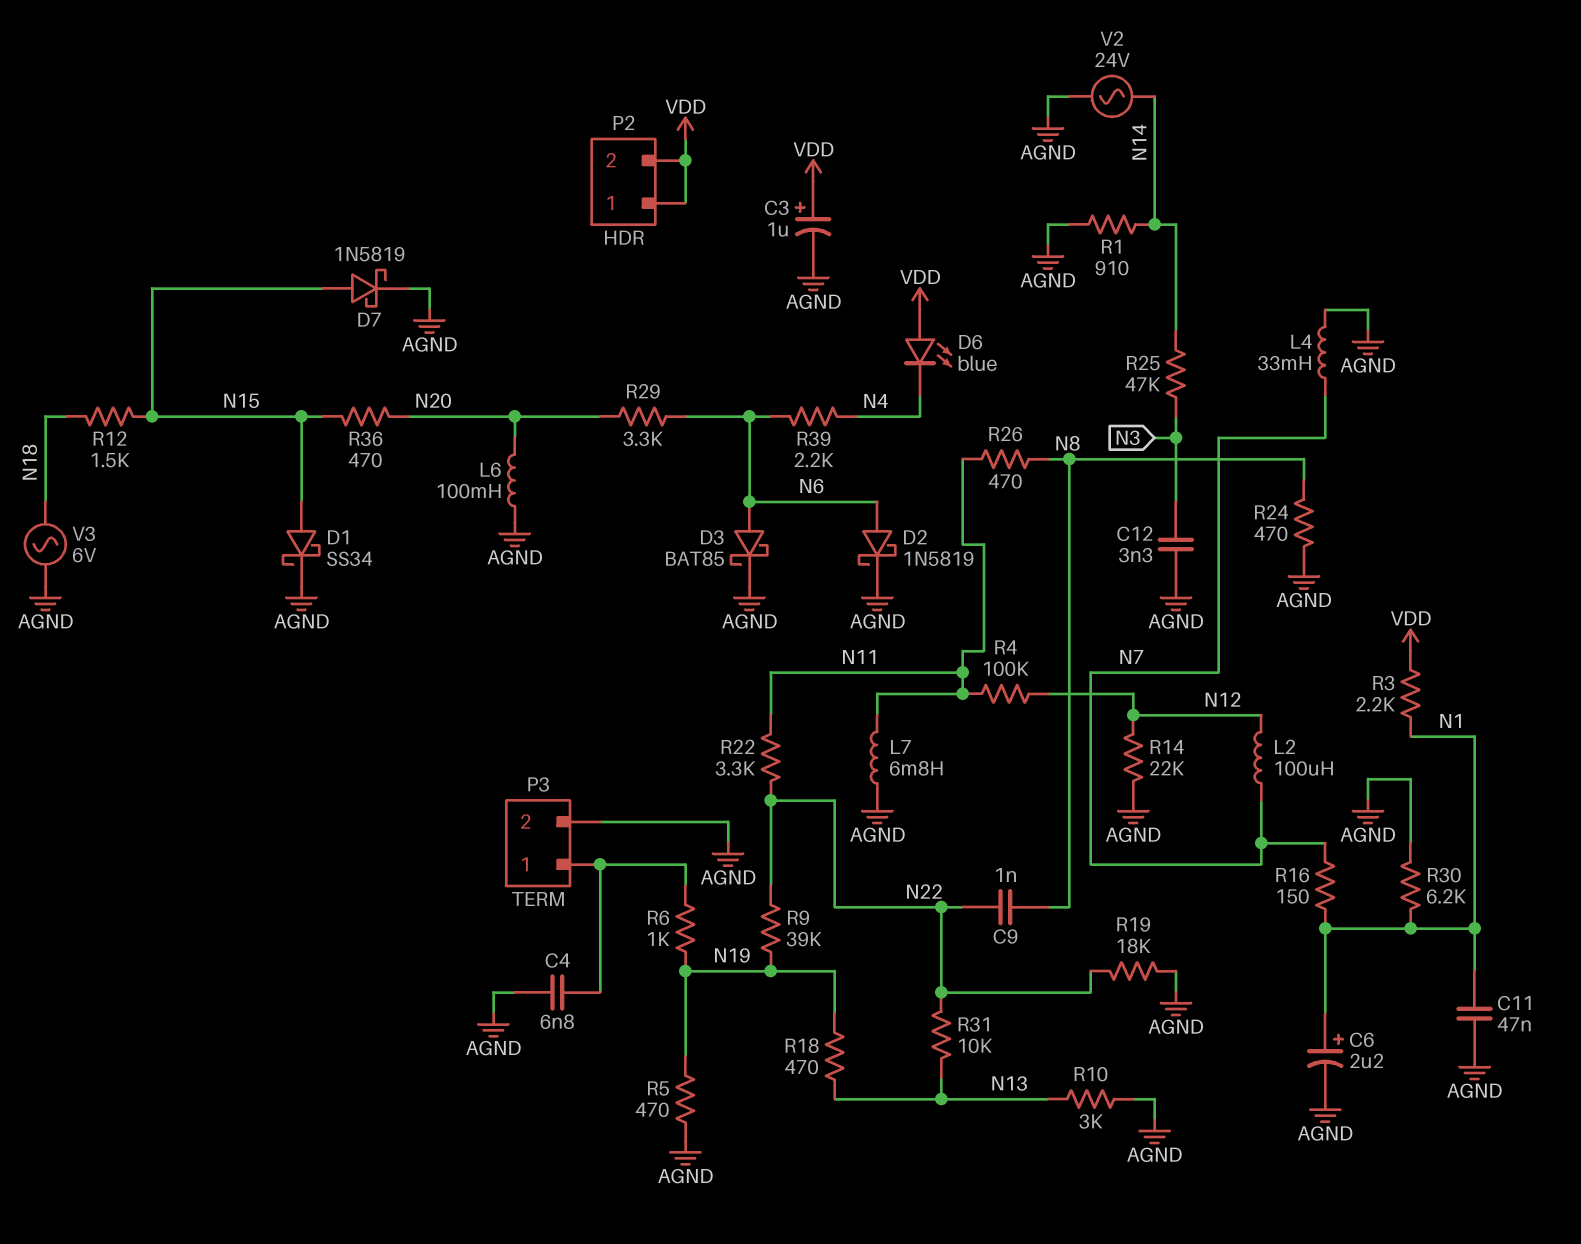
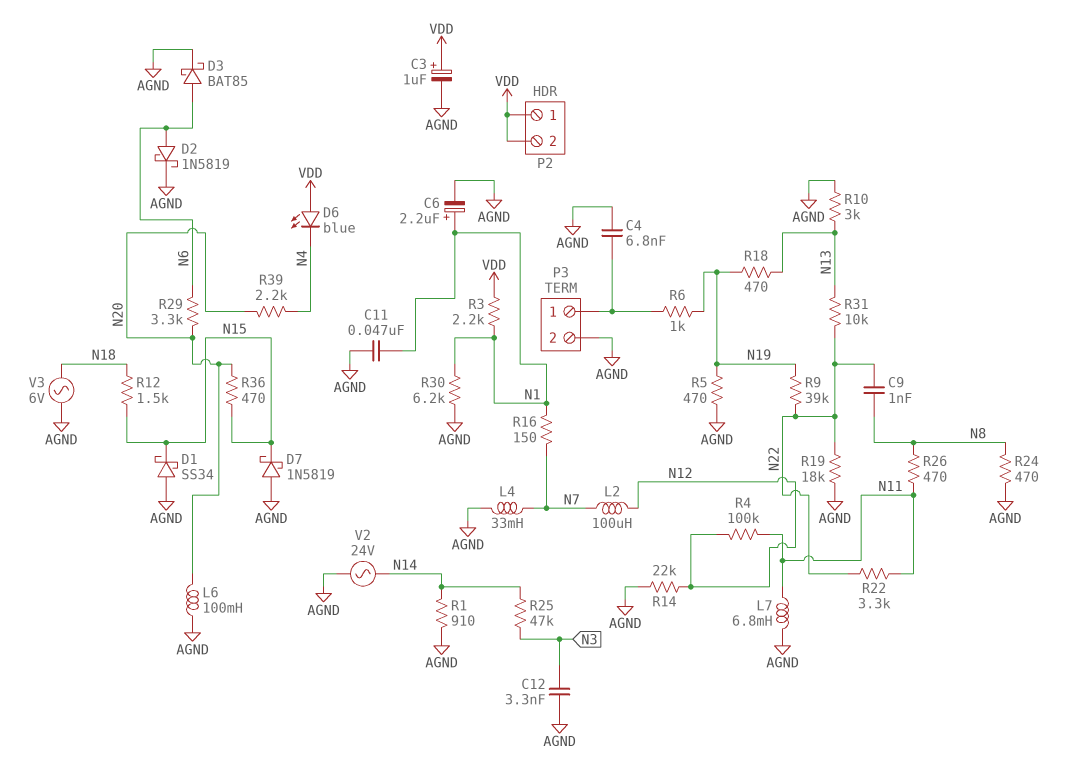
D1: schottky SS34 (A N15, K AGND) -> schottky SS34 (A AGND, K N15)
D7: schottky 1N5819 (A N15, K AGND) -> schottky 1N5819 (A AGND, K N15)
R39: 2.2k (N4, N6) -> 2.2k (N4, N20)

